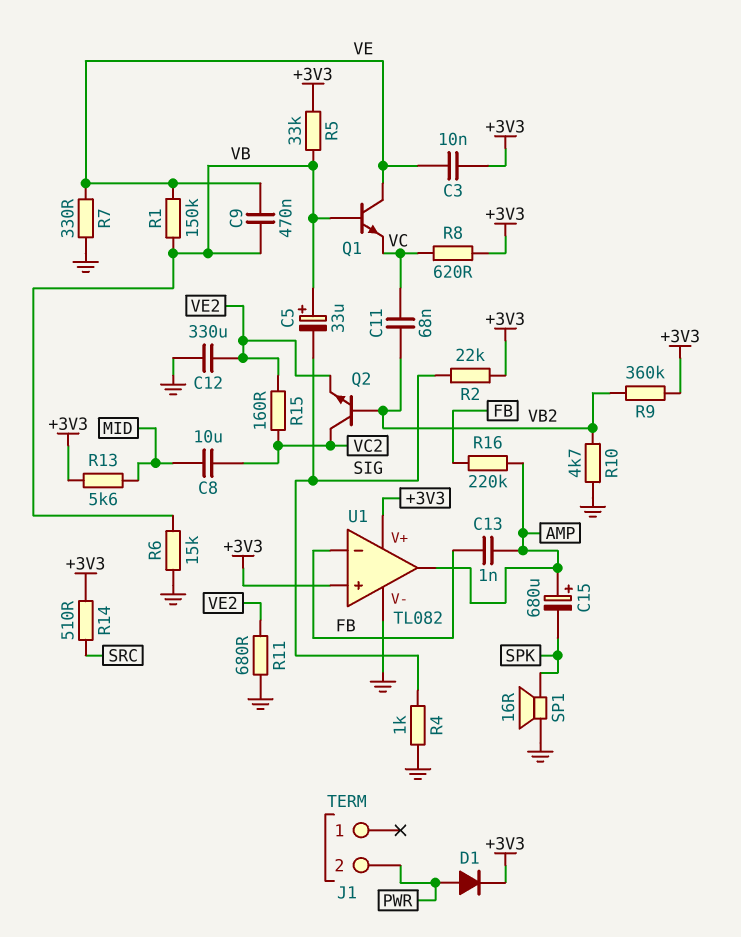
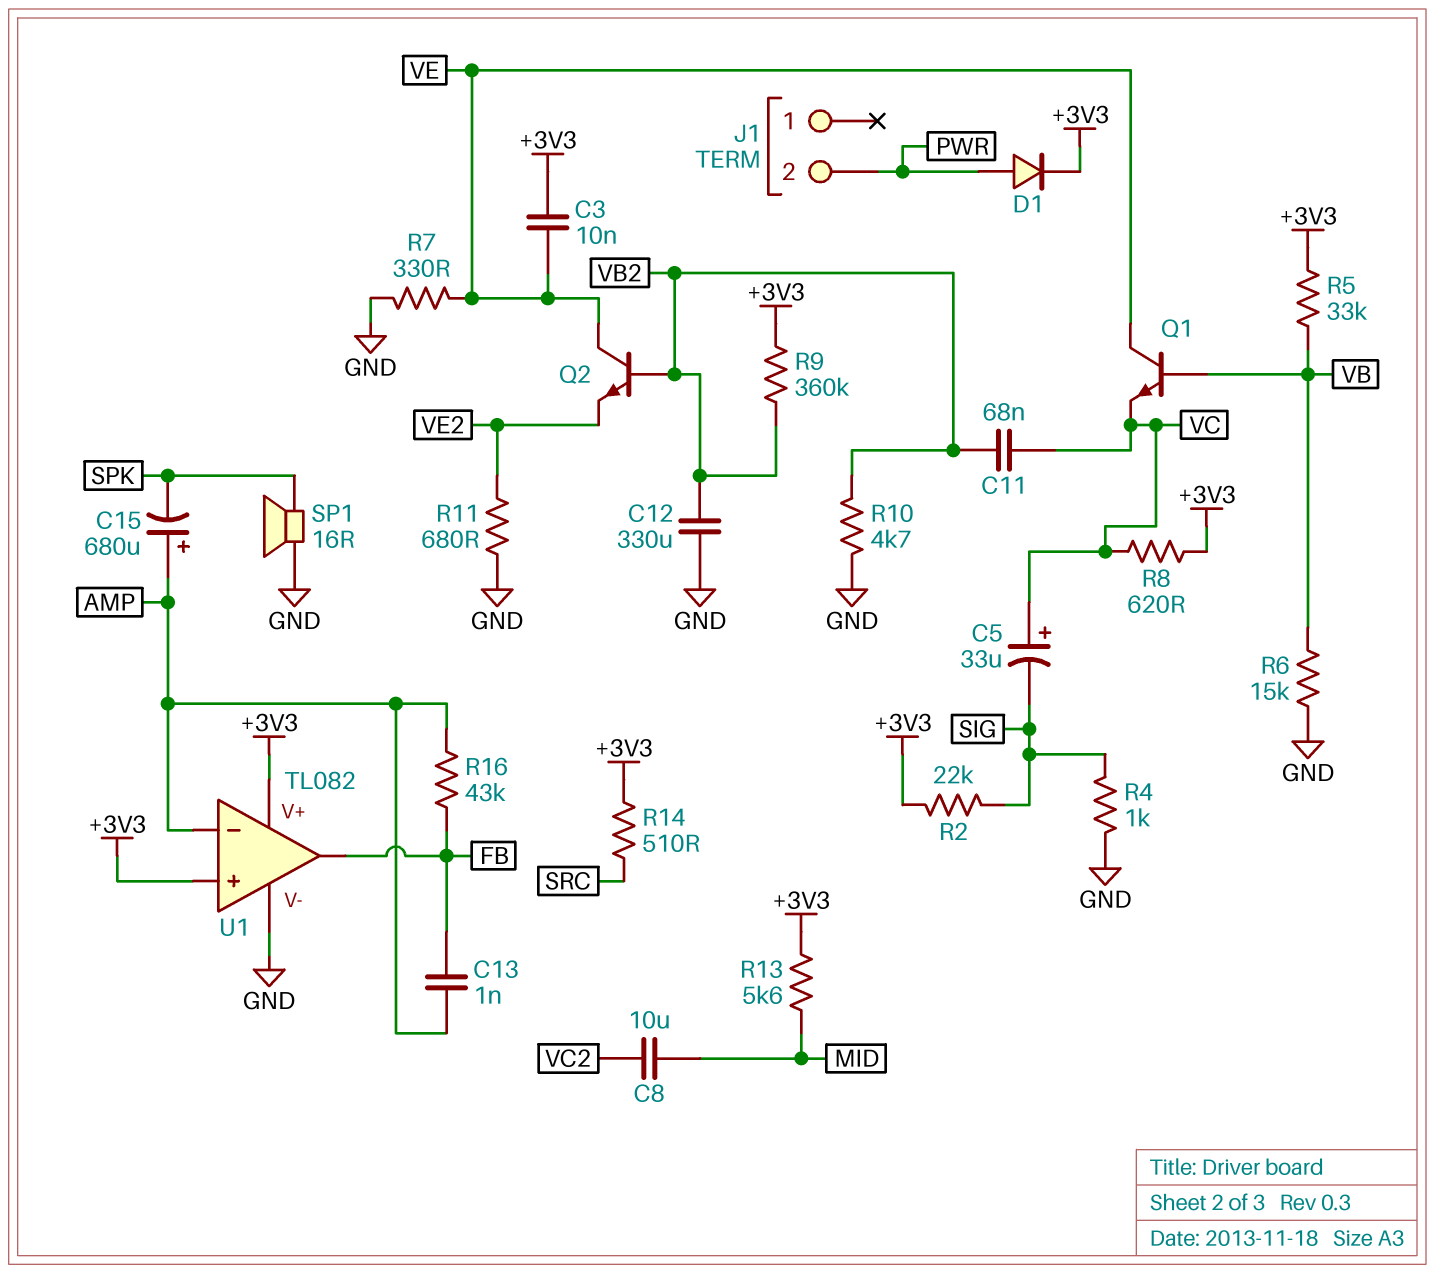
C5: 33uF (plus VB, minus SIG) -> 33uF (plus VC, minus SIG)
C9: 470nF (VB, VE) -> none
C12: 330uF (GND, VE2) -> 330uF (GND, VB2)
Q2: NPN (B VB2, C VC2, E VE2) -> NPN (B VB2, C VE, E VE2)
R1: 150k (VB, VE) -> none
R15: 160 (VC2, VE2) -> none
R16: 220k (AMP, FB) -> 43k (AMP, FB)
U1 pin in-: FB -> AMP
U1 pin out: AMP -> FB

